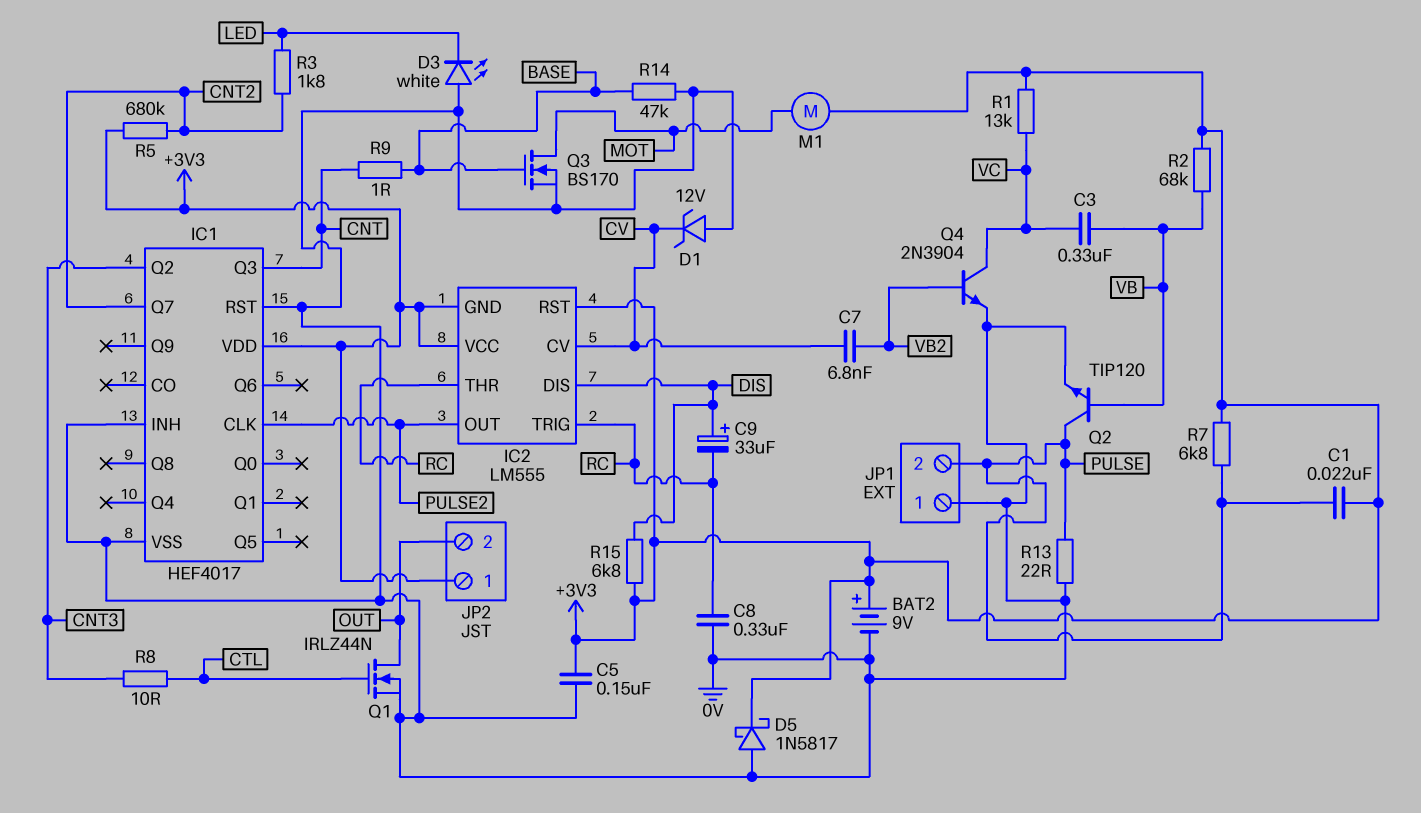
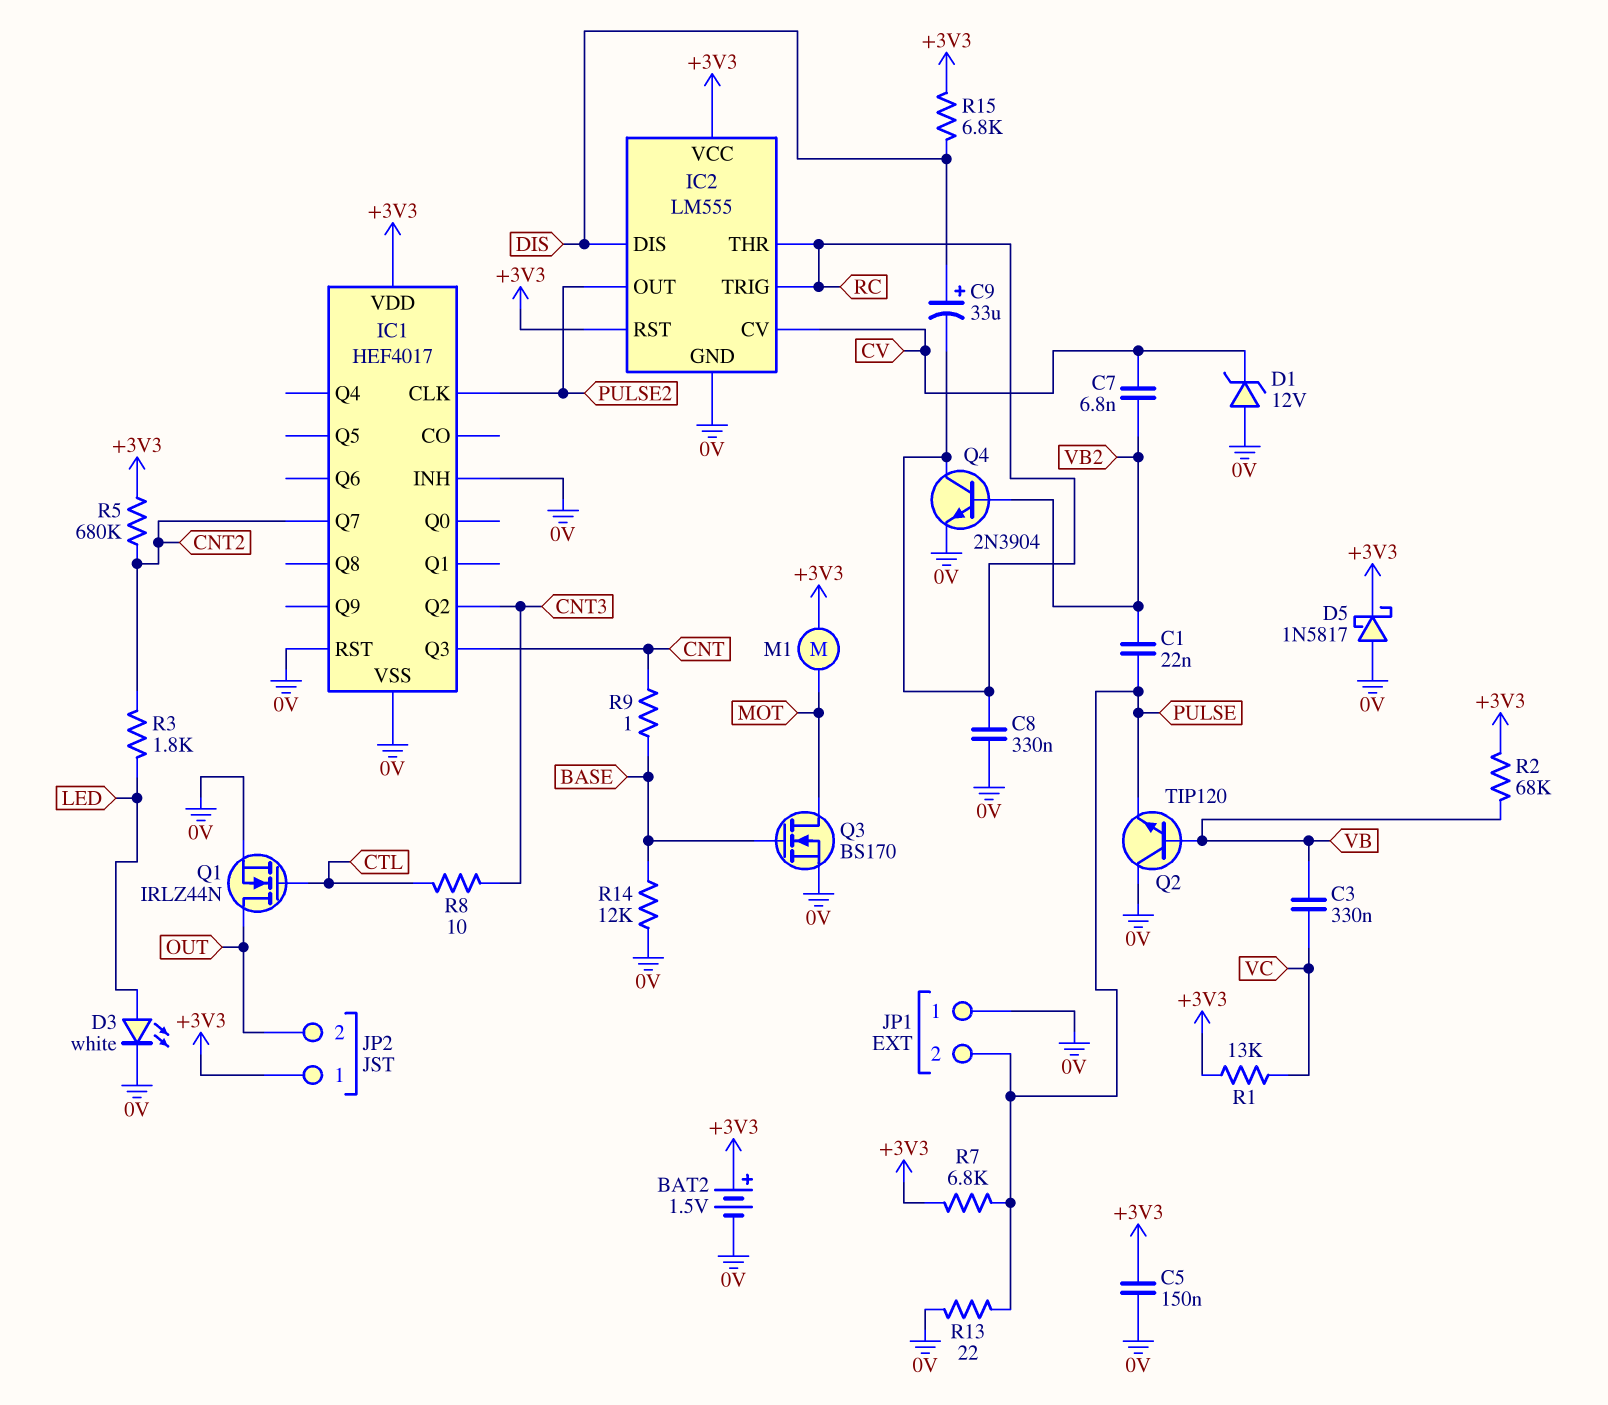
BAT2: 9V (plus +3V3, minus 0V) -> 1.5V (plus +3V3, minus 0V)
C1: 22nF (+3V3, PULSE) -> 22nF (PULSE, VB2)
D3: LED white (A 0V, K LED) -> LED white (A LED, K 0V)
IC2 pin GND: +3V3 -> 0V
Q2: NPN TIP120 (B VB, C PULSE, E 0V) -> NPN TIP120 (B VB, C 0V, E PULSE)
Q4: NPN 2N3904 (B VB2, C VC, E 0V) -> NPN 2N3904 (B VB2, C RC, E 0V)
R14: 47k (0V, BASE) -> 12k (0V, BASE)

